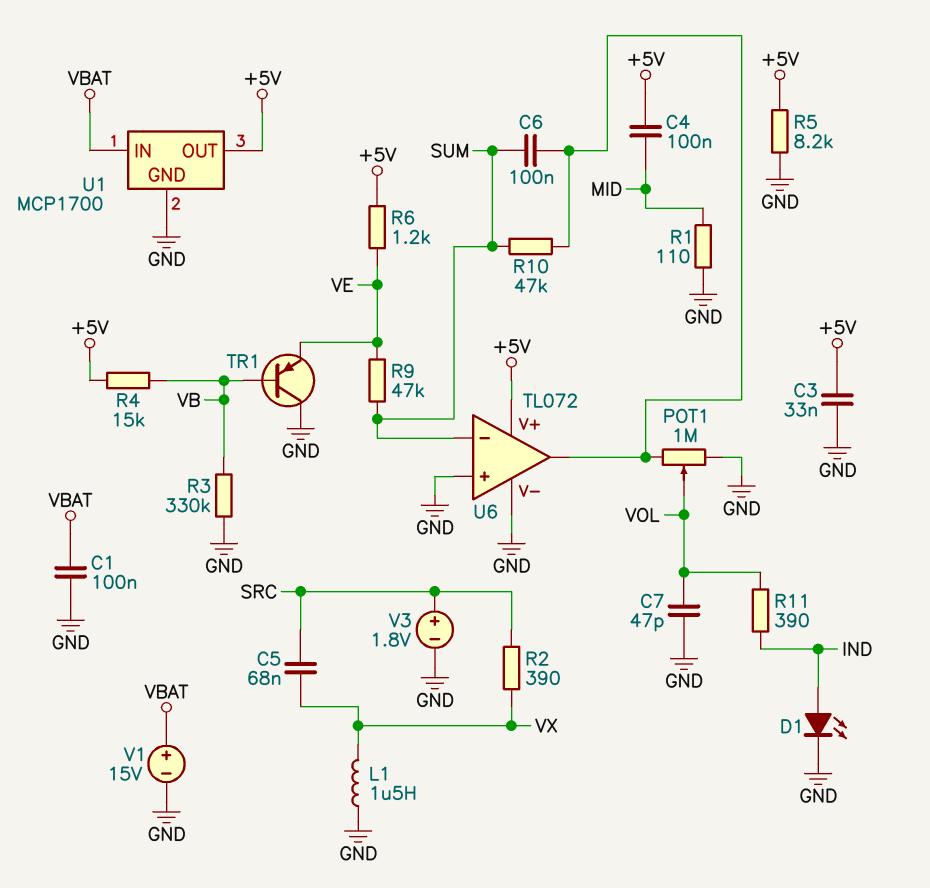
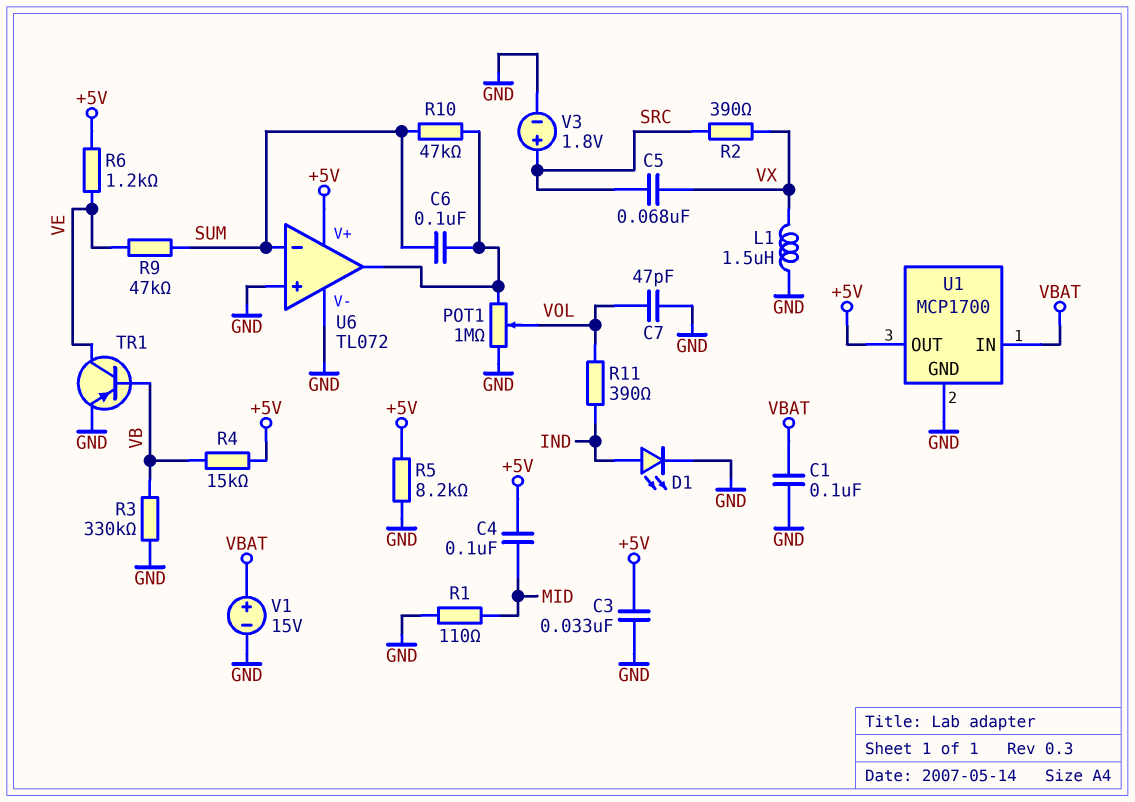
TR1: PNP (B VB, C GND, E VE) -> PNP (B VB, C VE, E GND)

